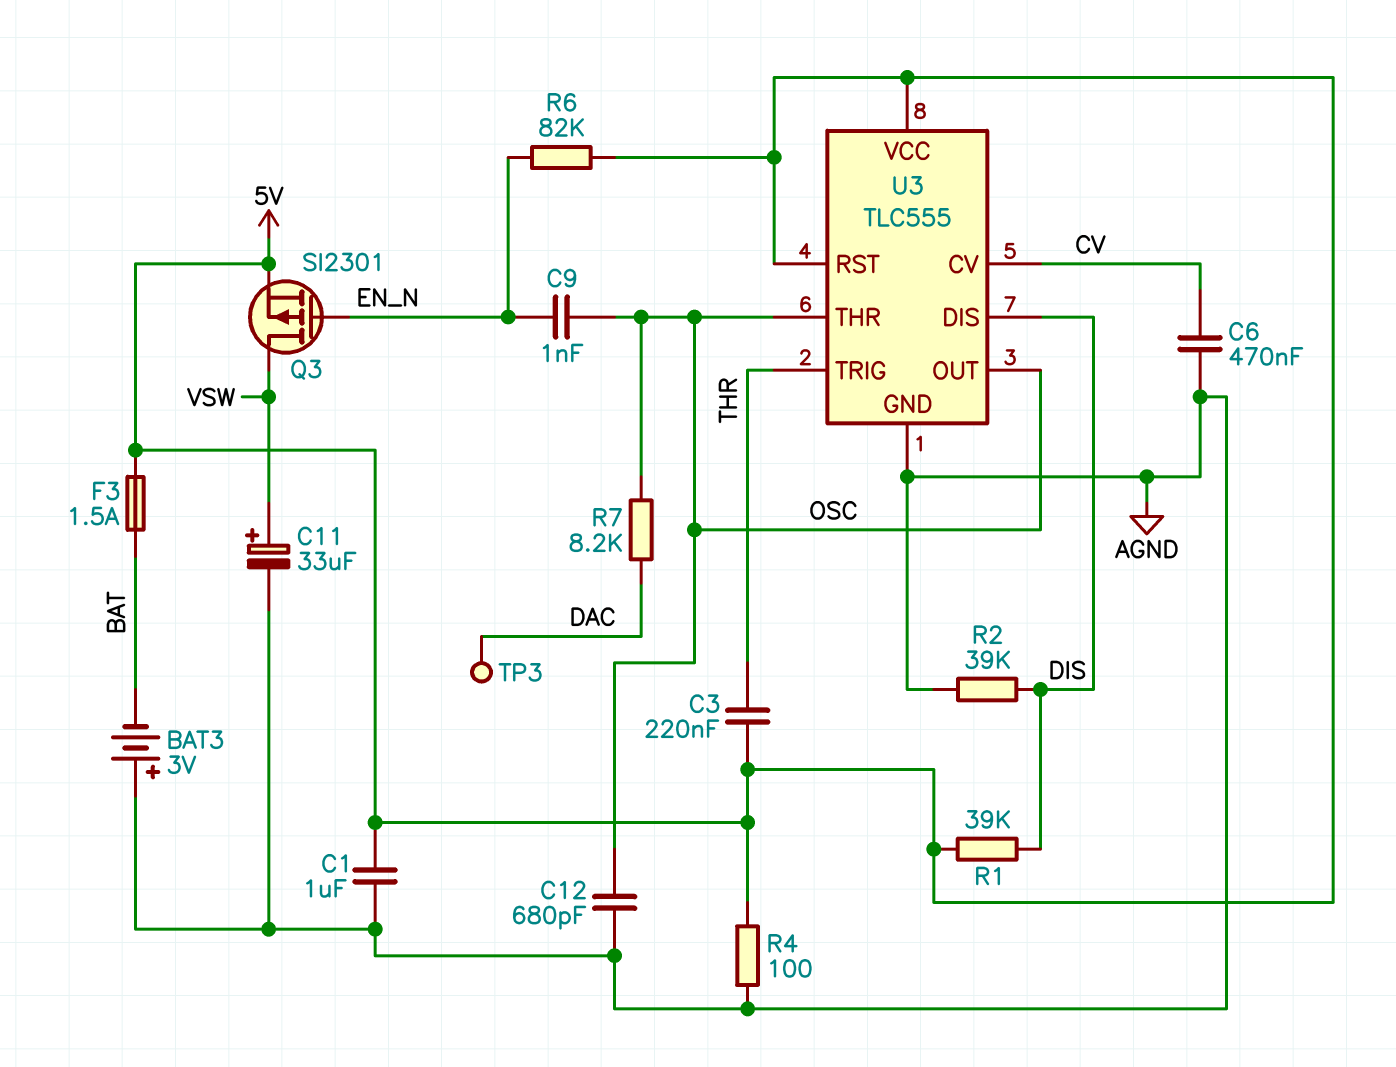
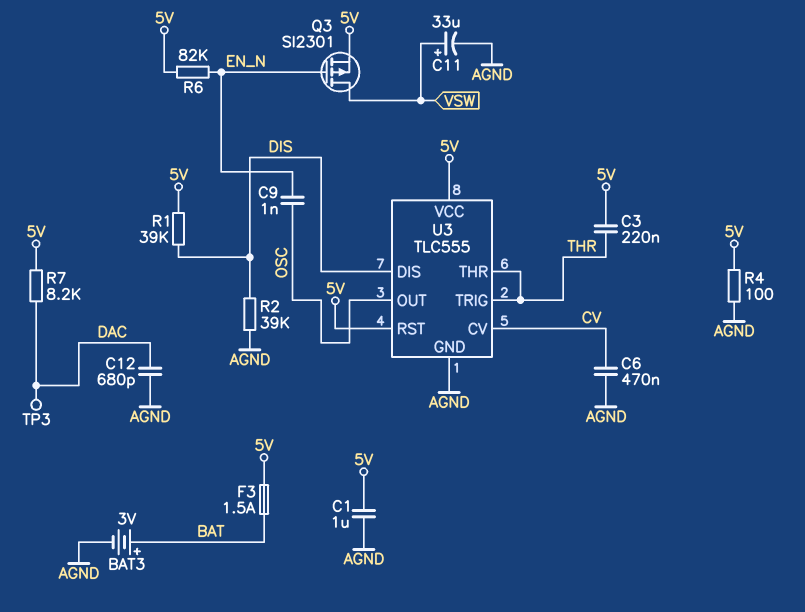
BAT3: 3V (plus AGND, minus BAT) -> 3V (plus BAT, minus AGND)
C12: 680pF (AGND, OSC) -> 680pF (AGND, DAC)
R7: 8.2k (DAC, OSC) -> 8.2k (5V, DAC)
U3 pin THR: OSC -> THR

